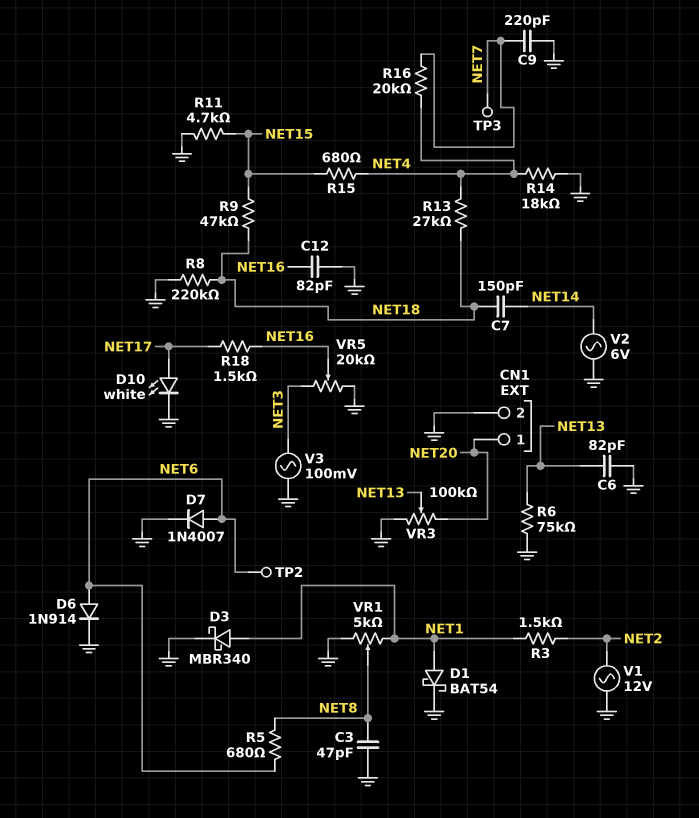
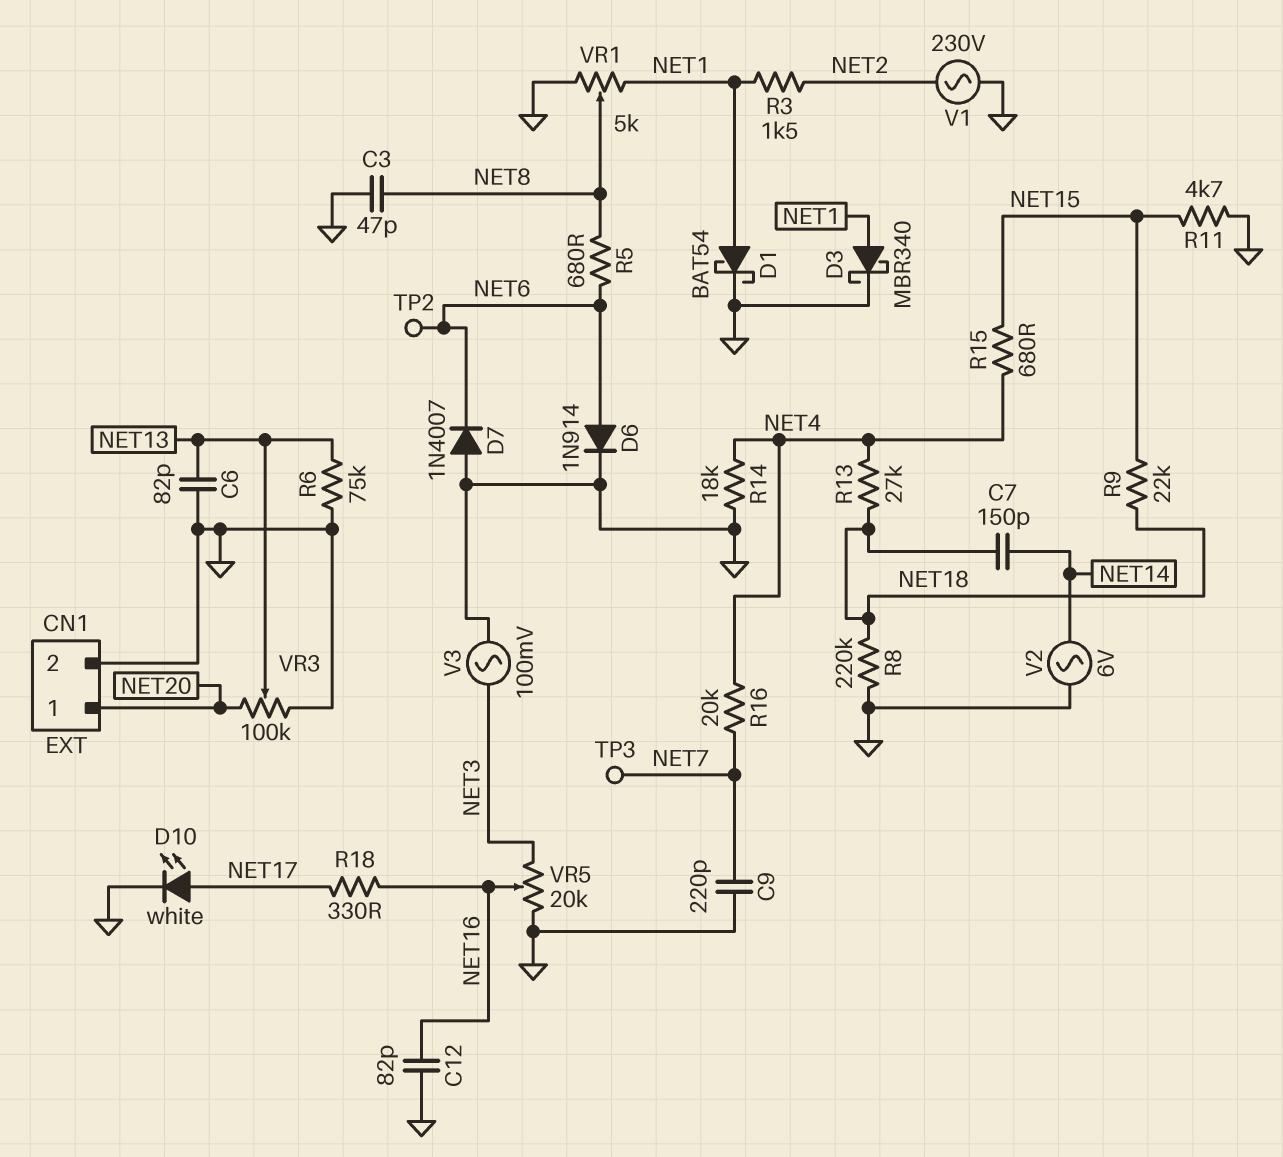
D7: diode 1N4007 (A NET6, K GND) -> diode 1N4007 (A GND, K NET6)
R9: 47k (NET15, NET18) -> 22k (NET15, NET18)
R18: 1.5k (NET16, NET17) -> 330 (NET16, NET17)
V1: AC 12V (GND, NET2) -> AC 230V (GND, NET2)

